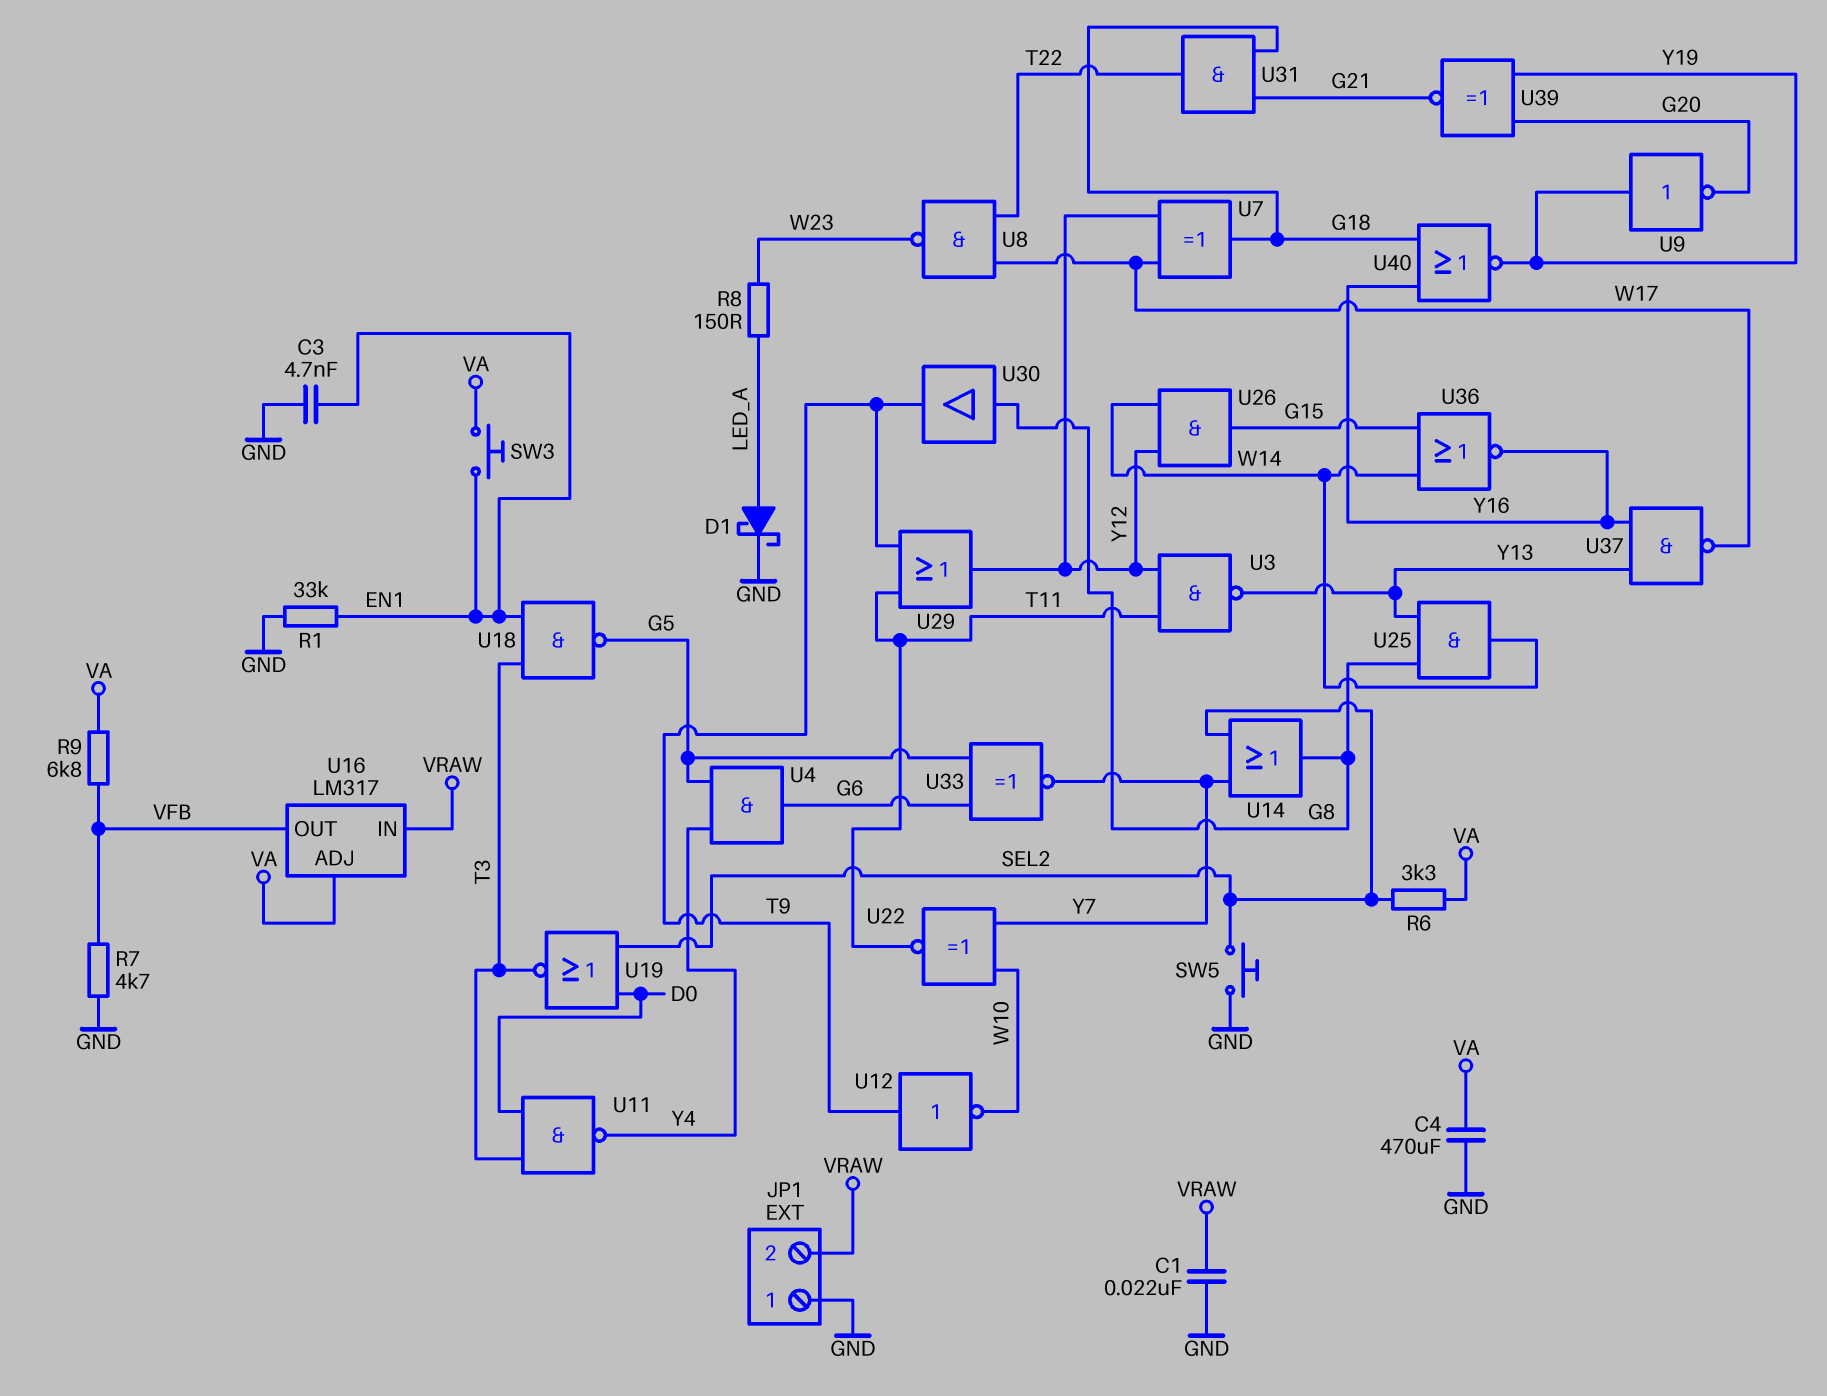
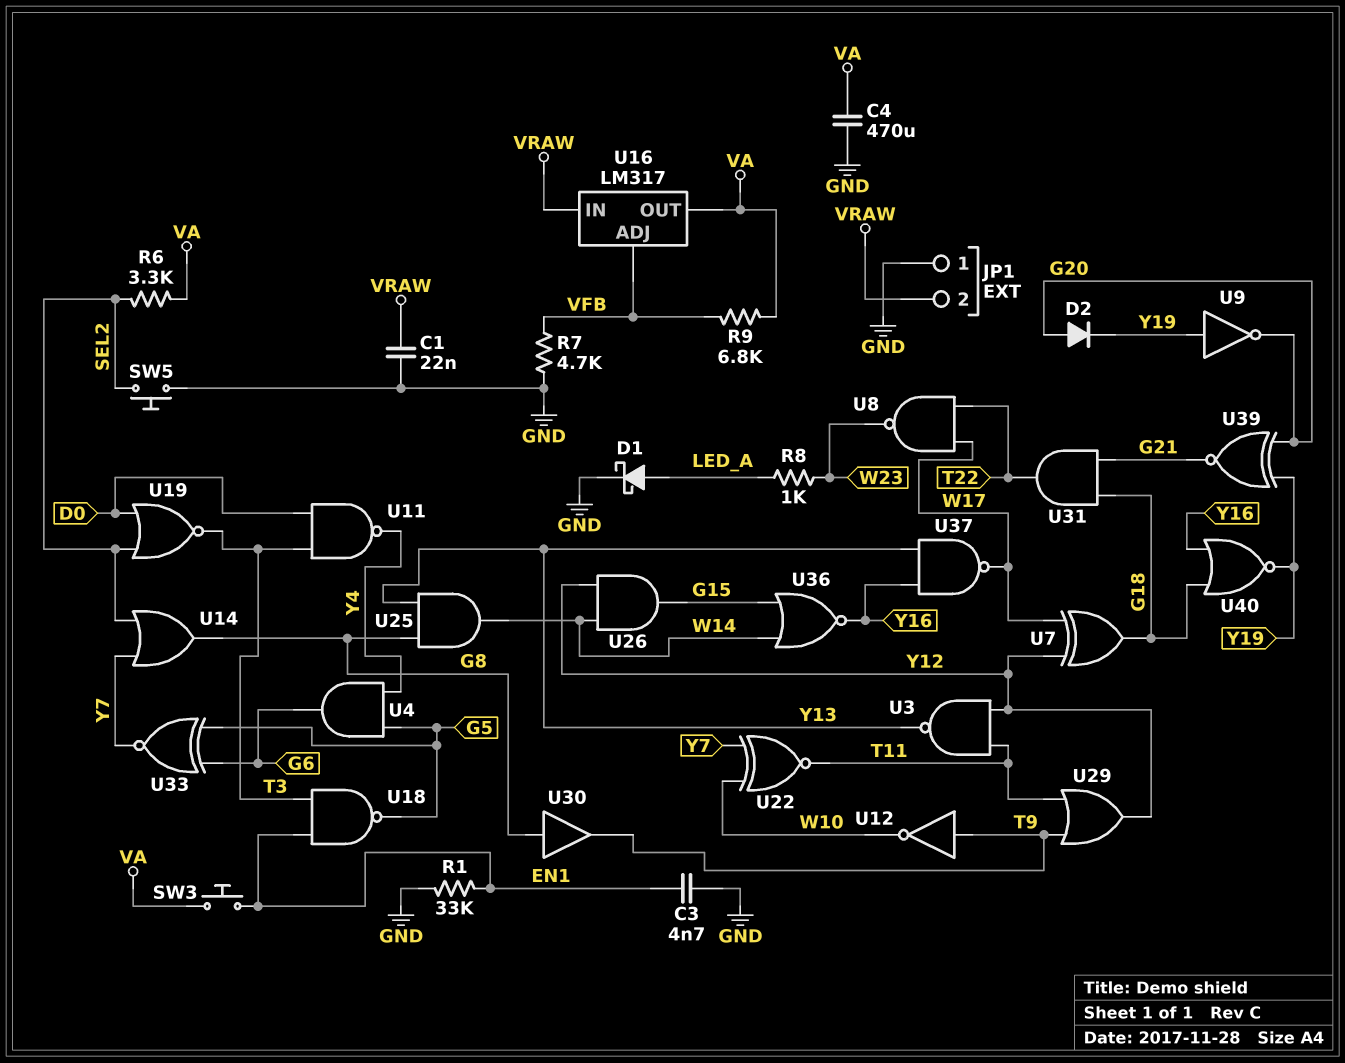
D2: none -> diode (A G20, K Y19)
R8: 150 (LED_A, W23) -> 1k (LED_A, W23)
U16 pin ADJ: VA -> VFB
U16 pin OUT: VFB -> VA

